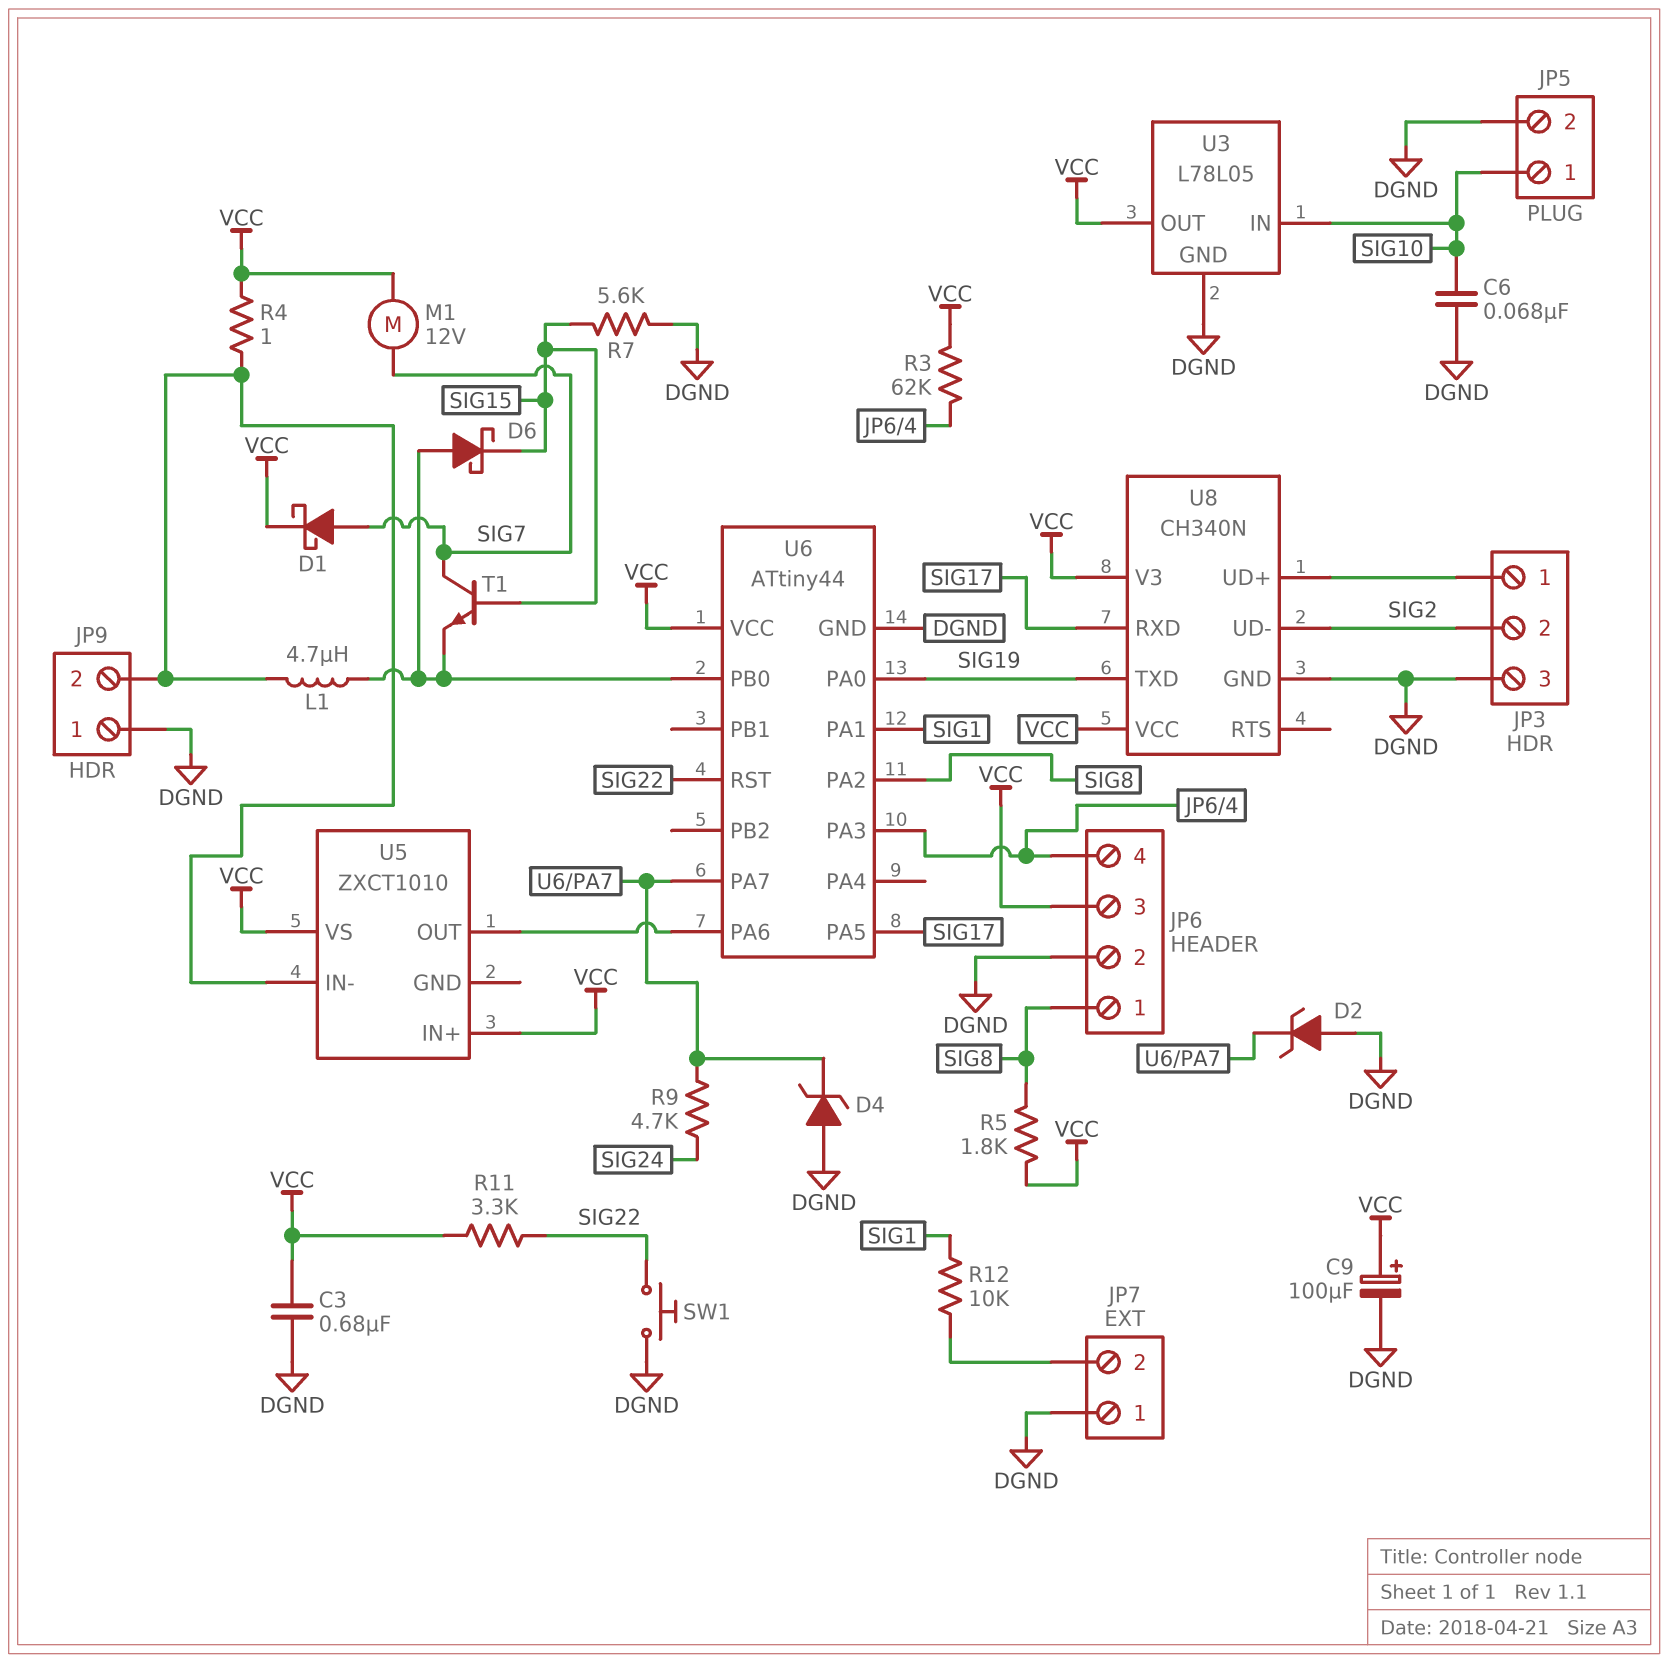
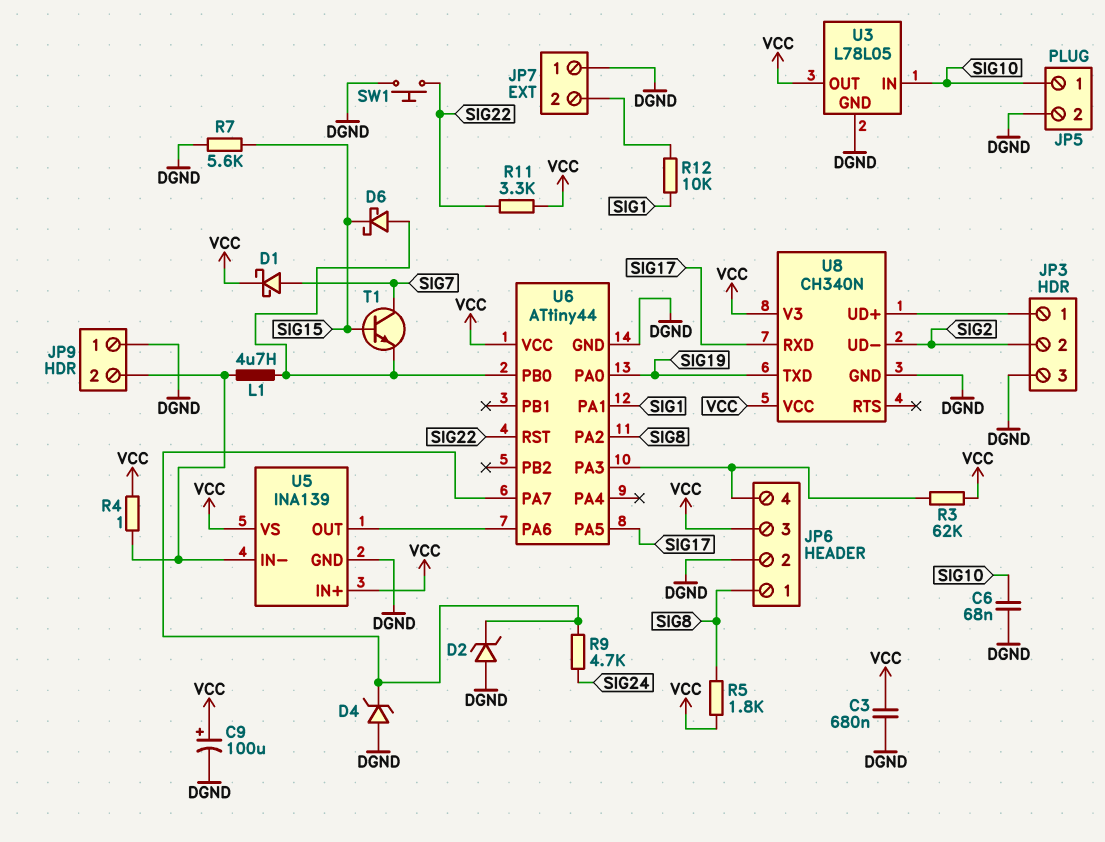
M1: motor 12V (SIG7, VCC) -> none
U5: ZXCT1010 -> INA139
U5 pin GND: none -> DGND

